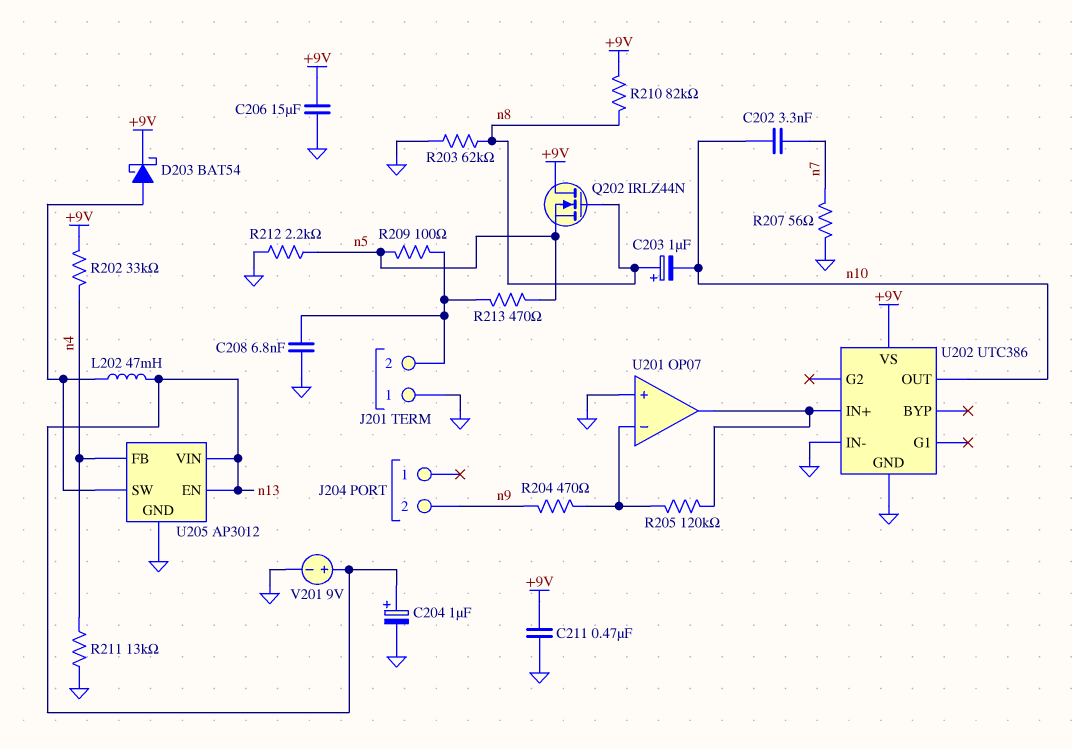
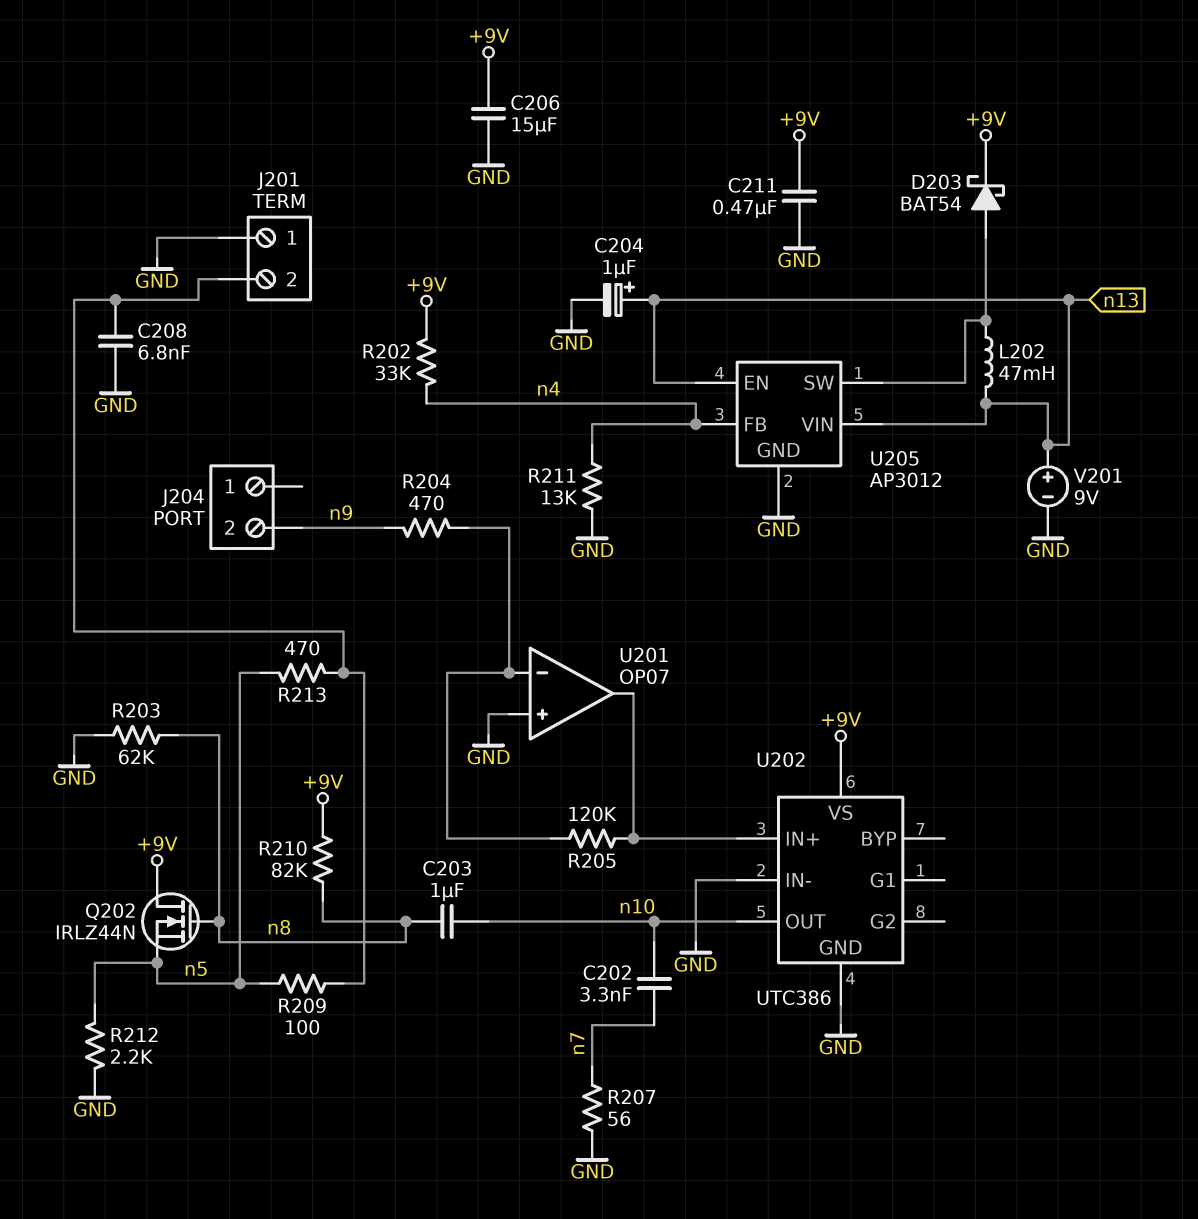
C203: 1uF (plus n8, minus n10) -> 1uF (n8, n10)

